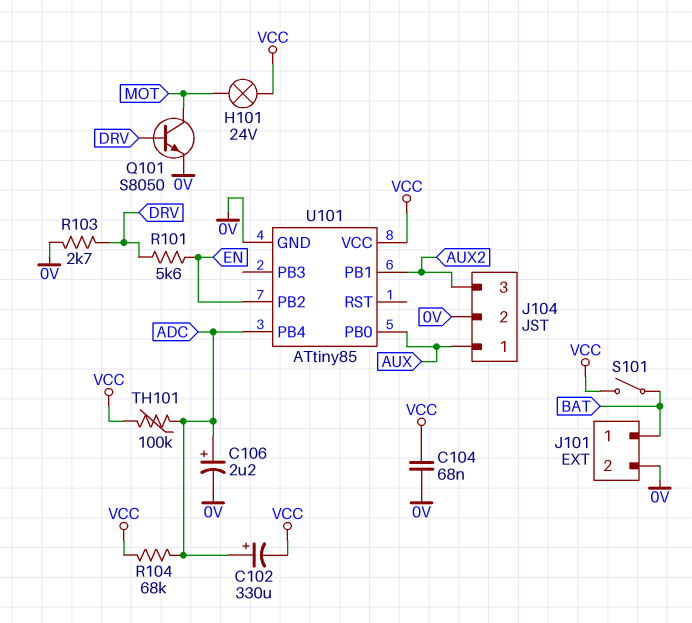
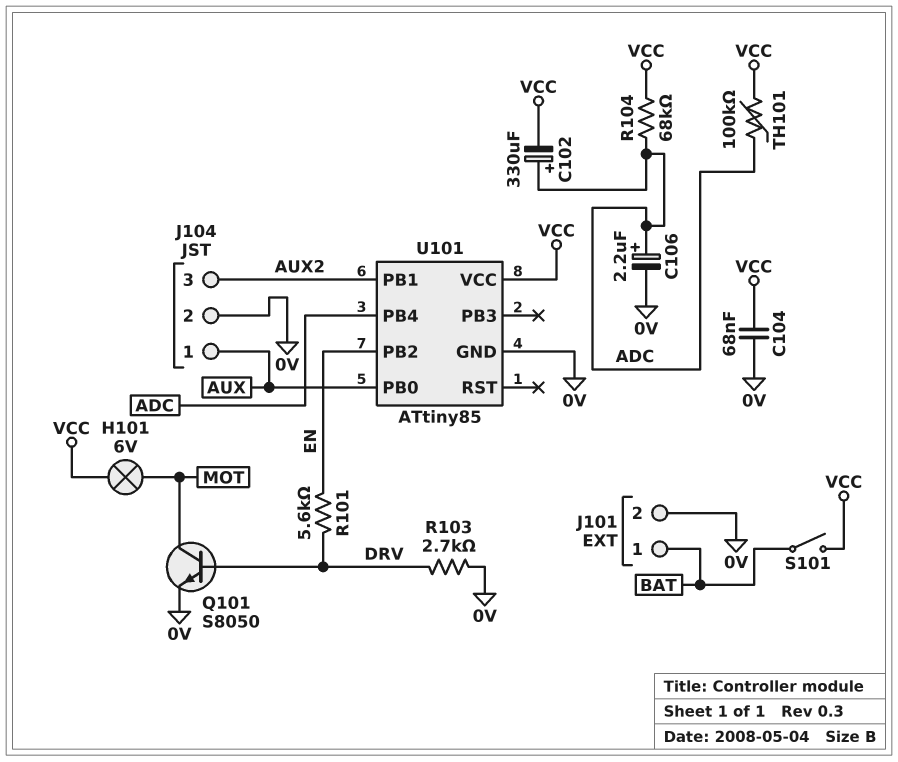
H101: lamp 24V (MOT, VCC) -> lamp 6V (MOT, VCC)

